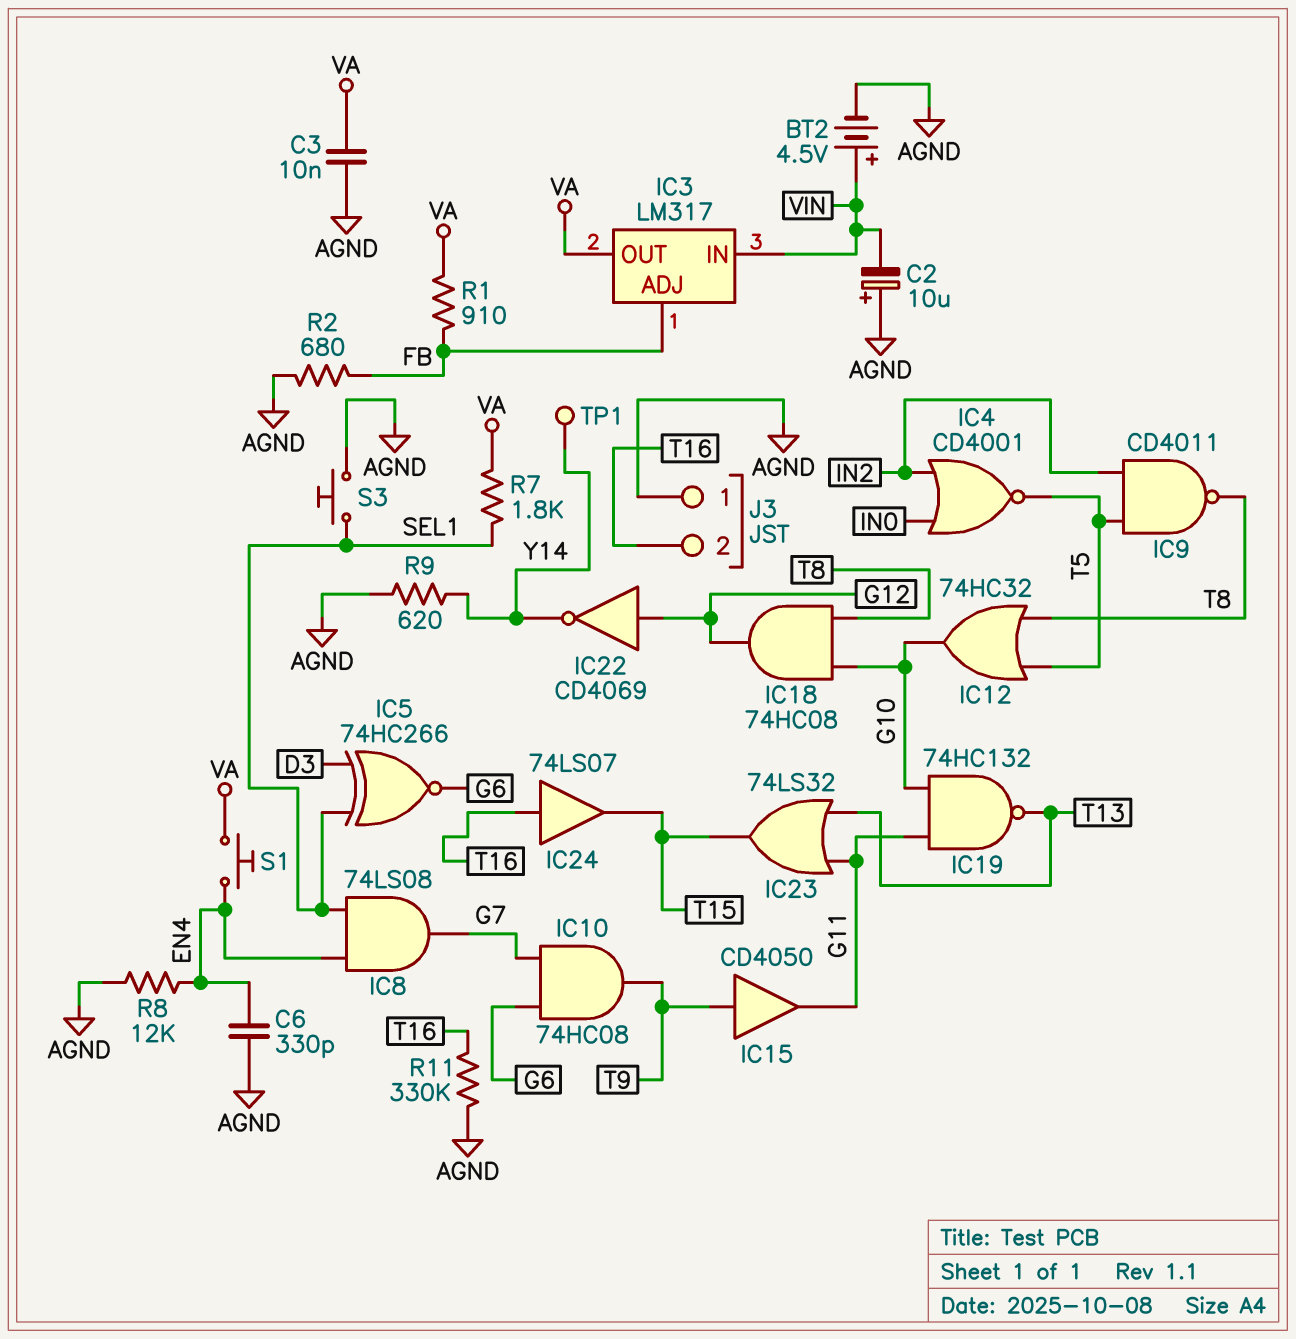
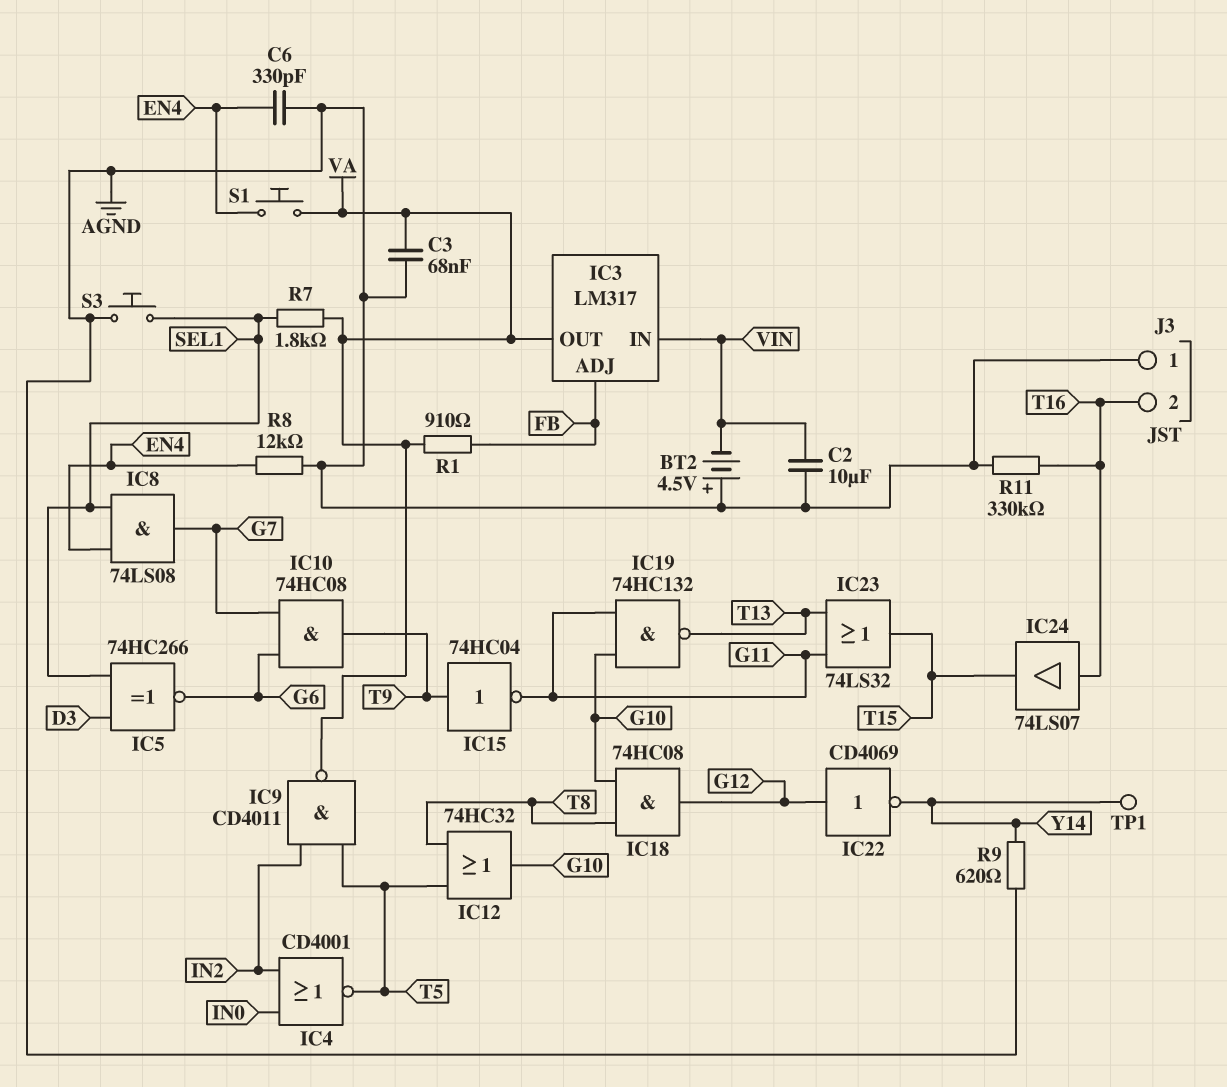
BT2: 4.5V (plus VIN, minus AGND) -> 4.5V (plus AGND, minus VIN)
C2: 10uF (plus AGND, minus VIN) -> 10uF (AGND, VIN)
C3: 10nF (AGND, VA) -> 68nF (AGND, VA)
IC9: NAND CD4011 (in IN2, in T5, out T8) -> NAND CD4011 (in IN2, in T5, out VA)
IC15: buffer CD4050 (in T9, out G11) -> NOT 74HC04 (in T9, out G11)
R2: 680 (AGND, FB) -> none

